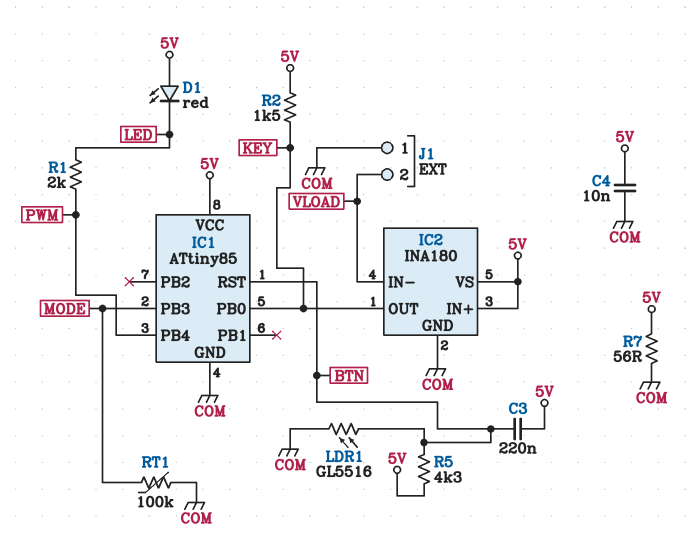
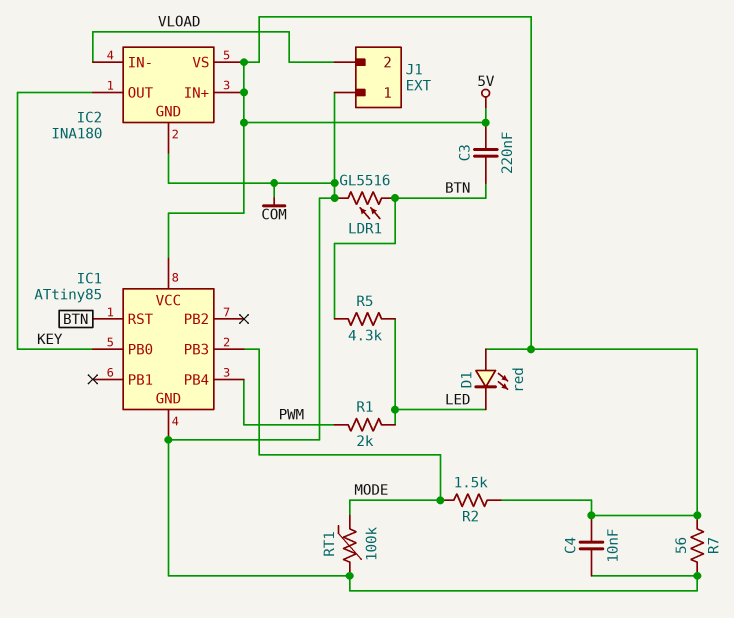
R2: 1.5k (5V, KEY) -> 1.5k (5V, MODE)
R5: 4.3k (5V, BTN) -> 4.3k (BTN, LED)

